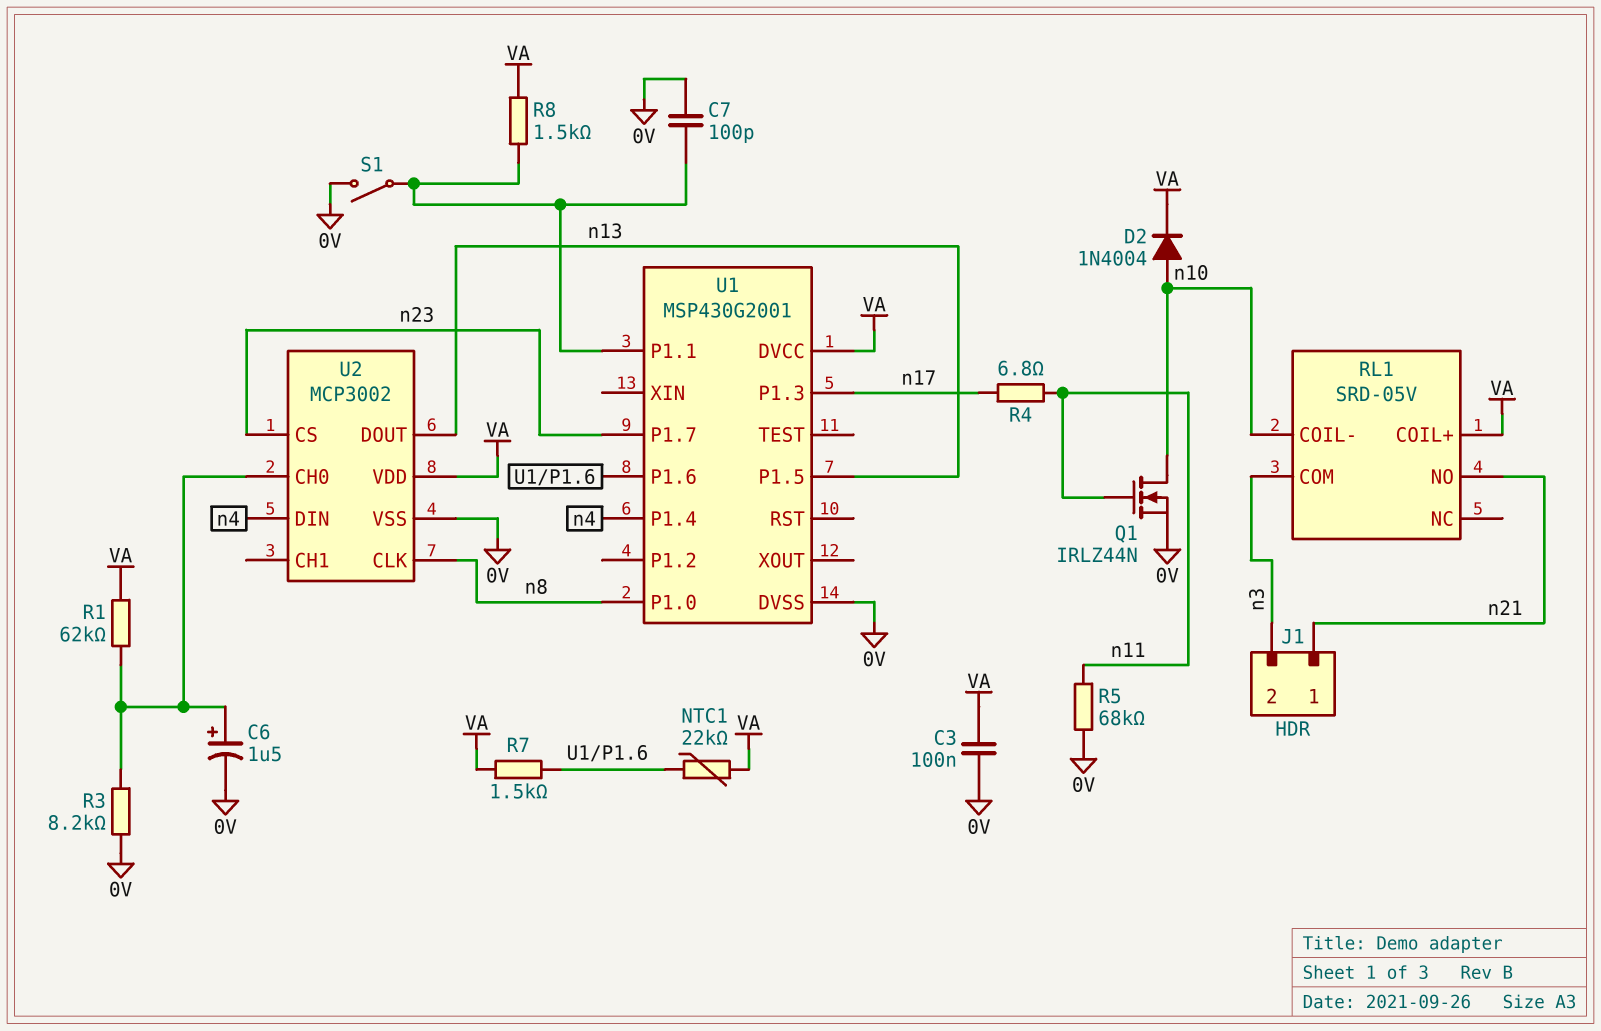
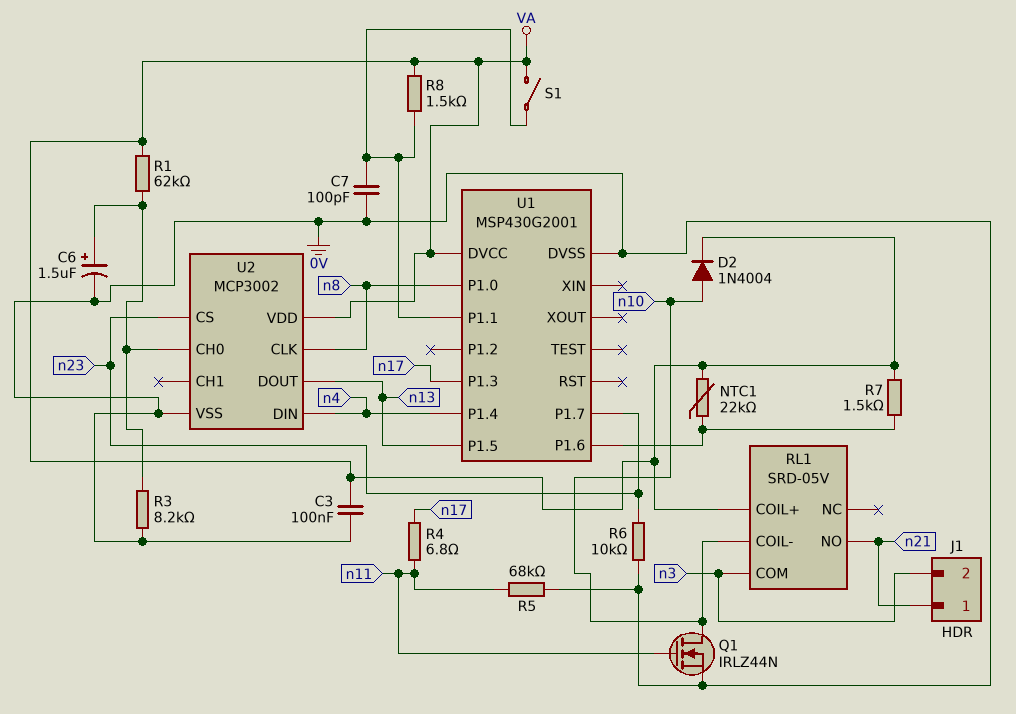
R6: none -> 10k (0V, n23)
S1: switch (0V, U1/P1.1) -> switch (U1/P1.1, VA)

